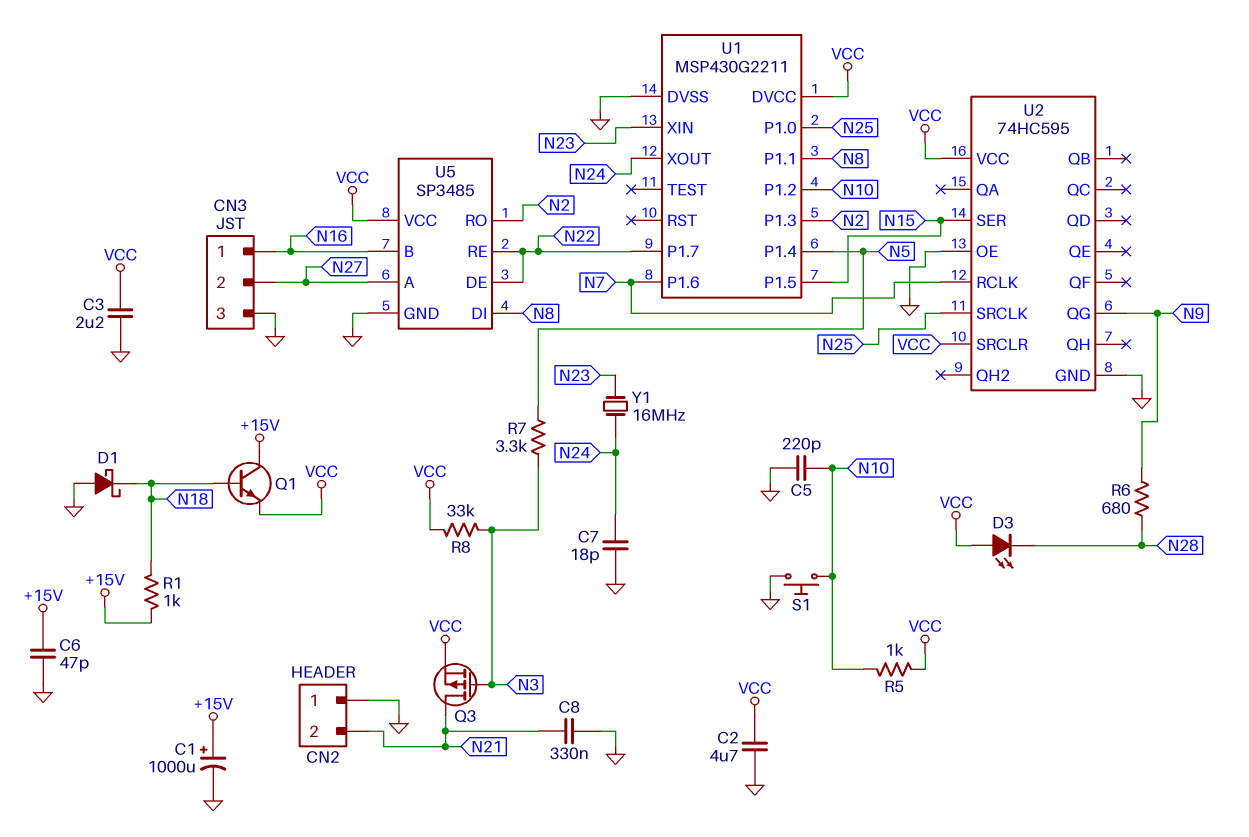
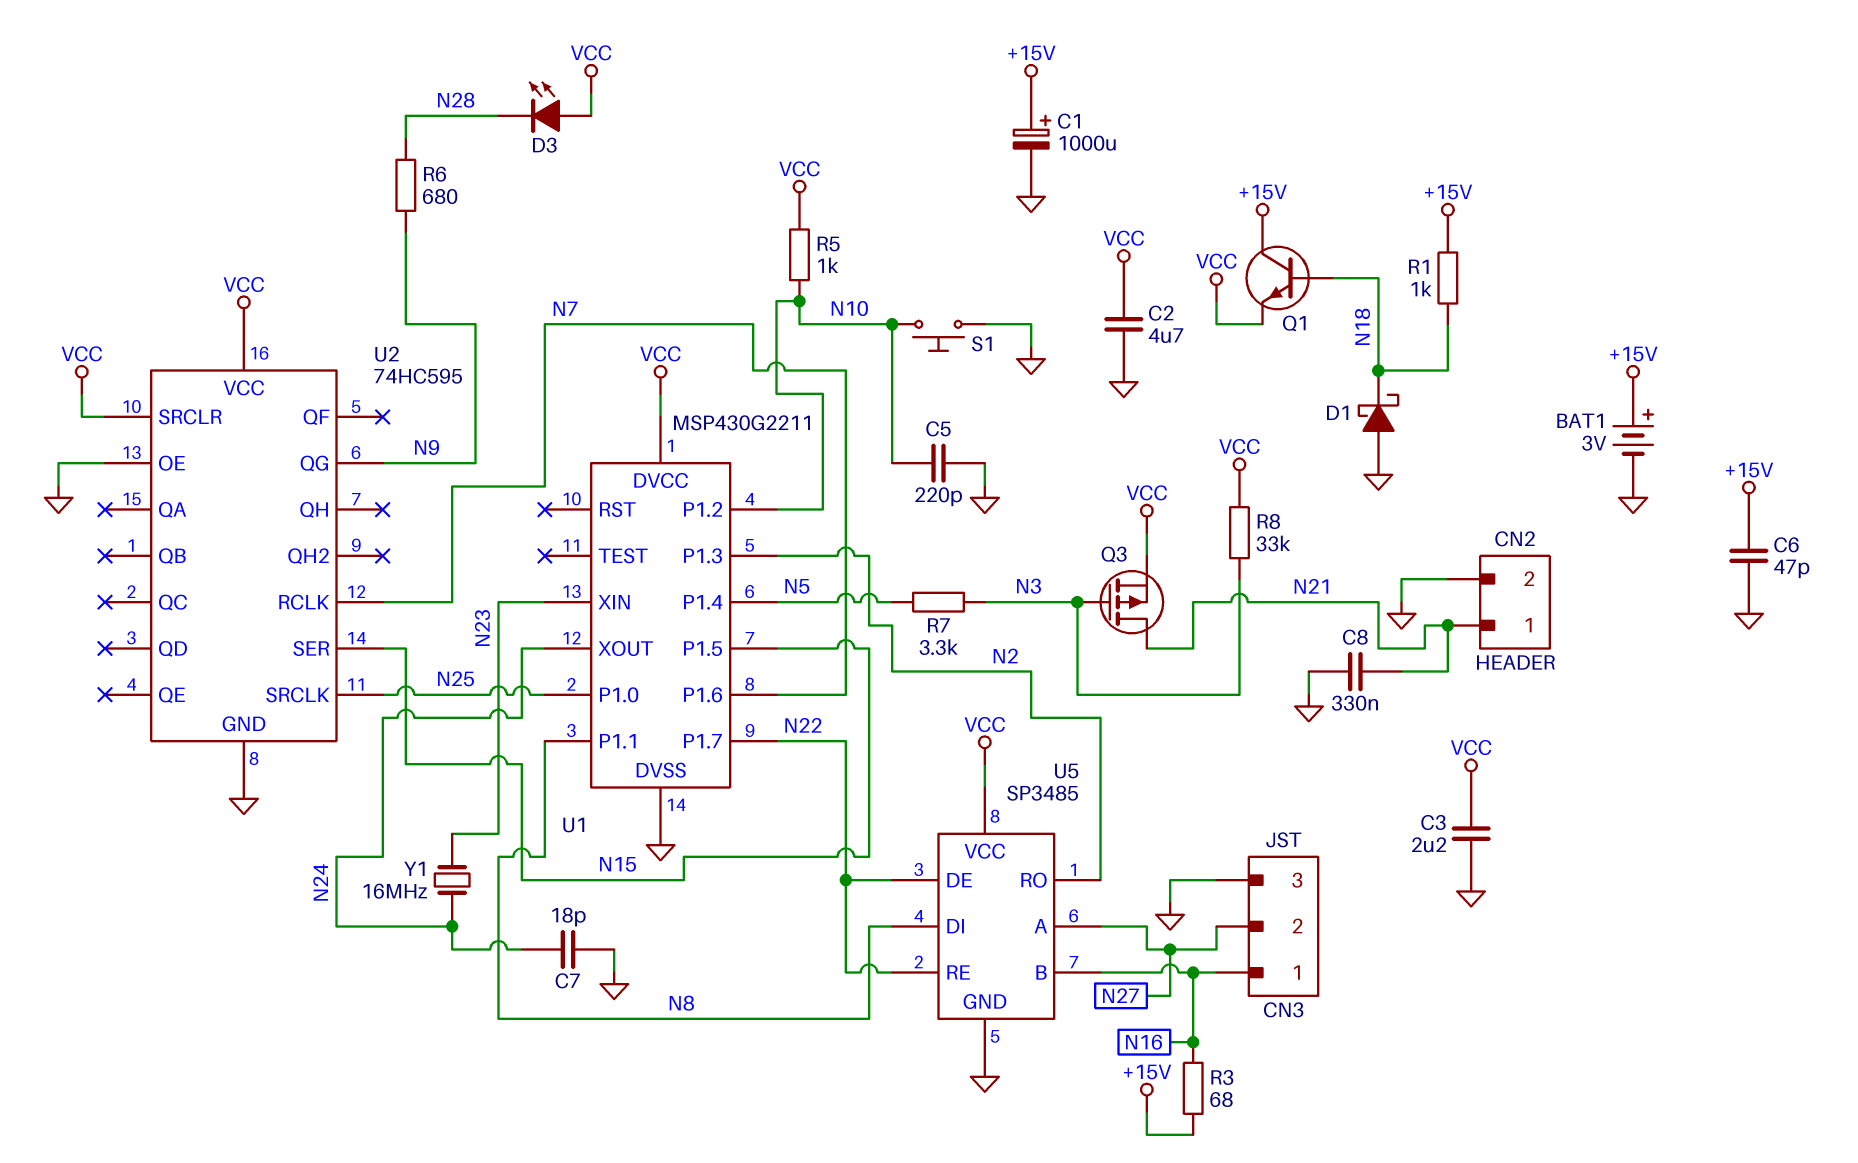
BAT1: none -> 3V (plus +15V, minus GND)
CN2 pin 1: GND -> N21
CN2 pin 2: N21 -> GND
R3: none -> 68 (+15V, N16)

